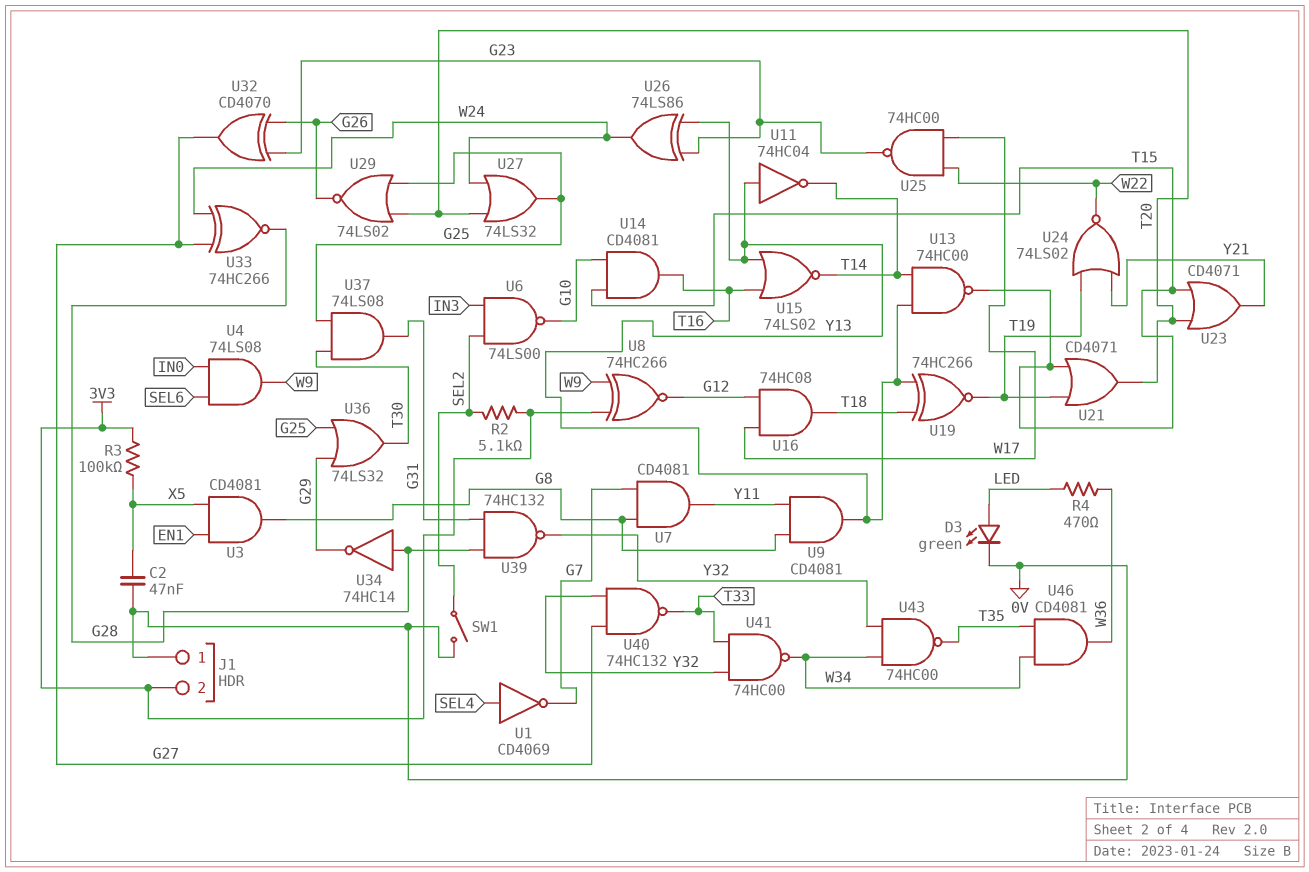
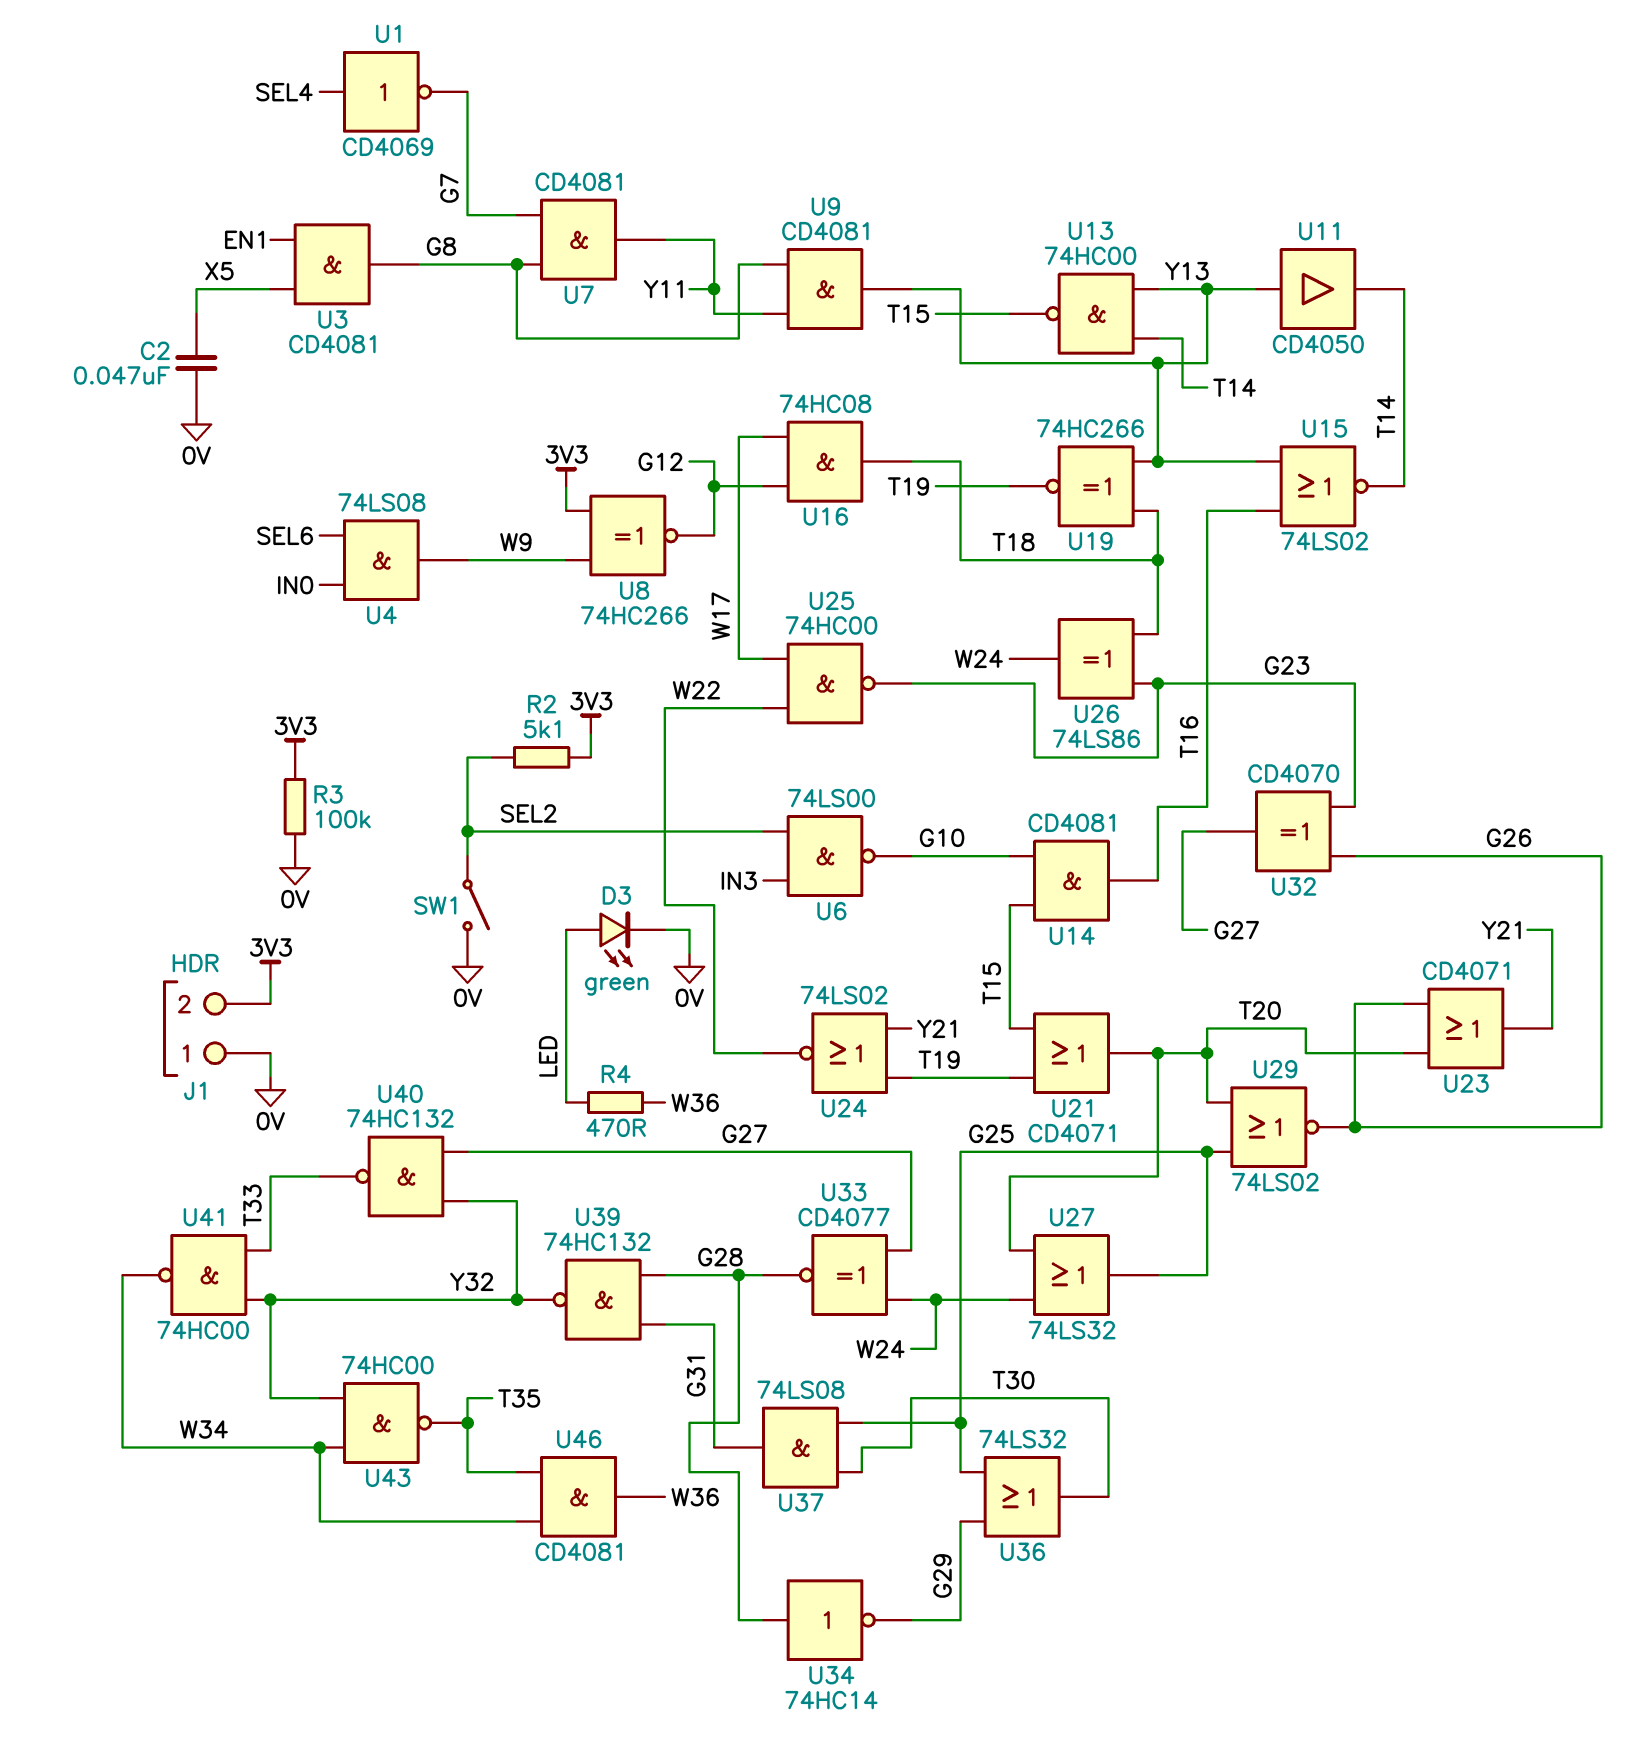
R3: 100k (3V3, X5) -> 100k (0V, 3V3)
U11: NOT 74HC04 (in Y13, out T14) -> buffer CD4050 (in Y13, out T14)
U23: OR CD4071 (in T15, in T20, out Y21) -> OR CD4071 (in G26, in T20, out Y21)
U26: XOR 74LS86 (in G23, in Y13, out W24) -> XOR 74LS86 (in G23, in T18, out W24)
U33: XNOR 74HC266 (in G27, in W24, out G28) -> XNOR CD4077 (in G27, in W24, out G28)

